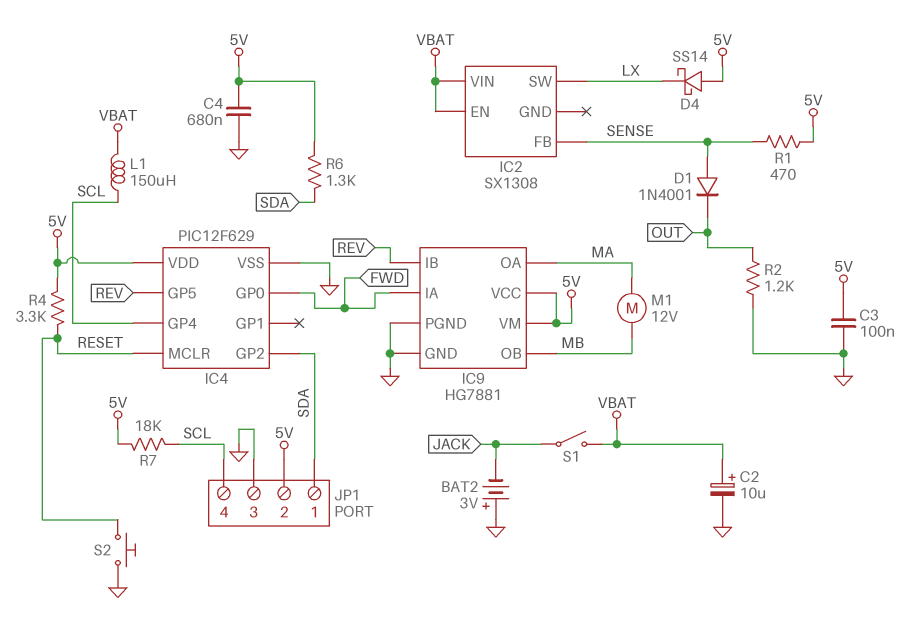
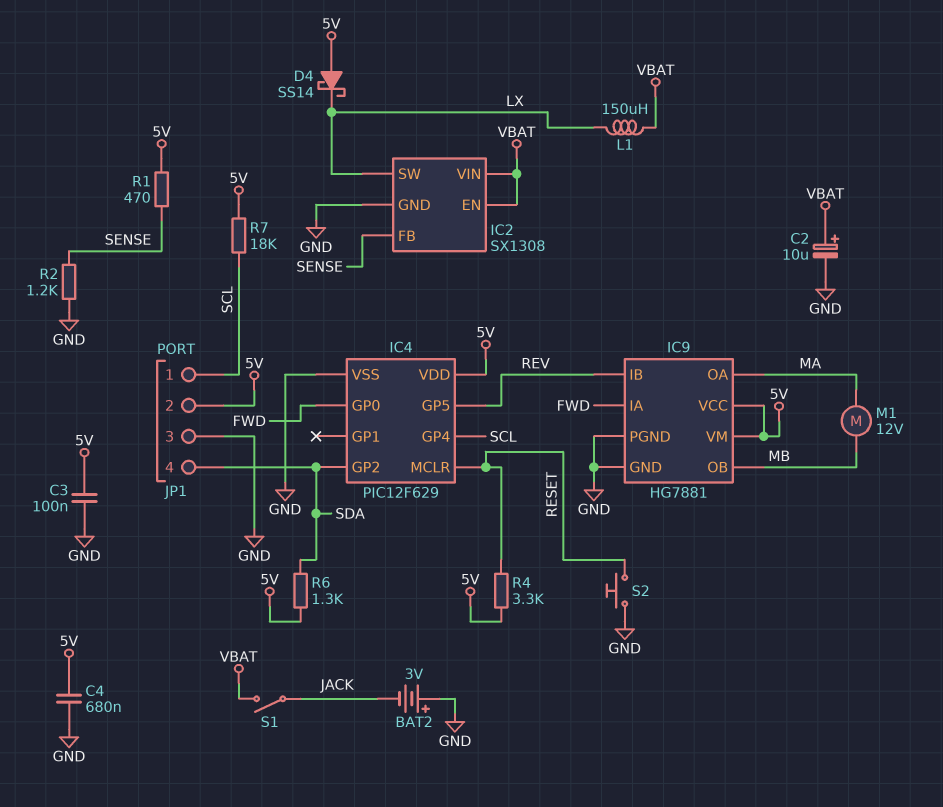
D1: diode 1N4001 (A SENSE, K OUT) -> none
IC2 pin GND: none -> GND
JP1 pin 1: SDA -> SCL
JP1 pin 4: SCL -> SDA
L1: 150uH (SCL, VBAT) -> 150uH (LX, VBAT)
R2: 1.2k (GND, OUT) -> 1.2k (GND, SENSE)

